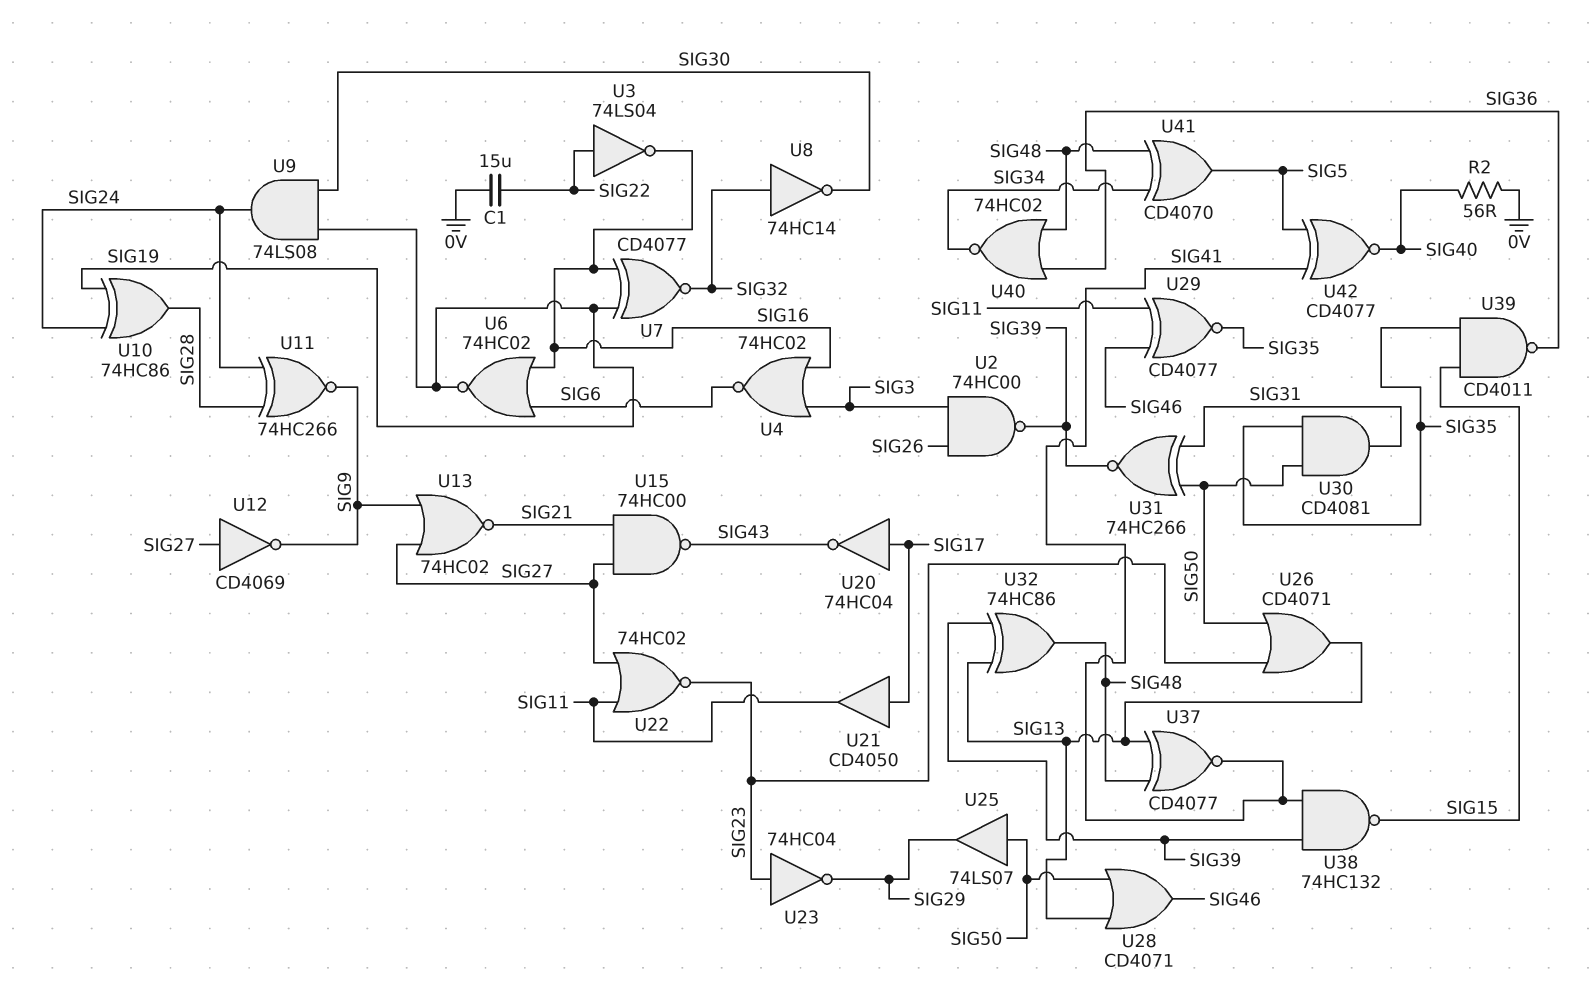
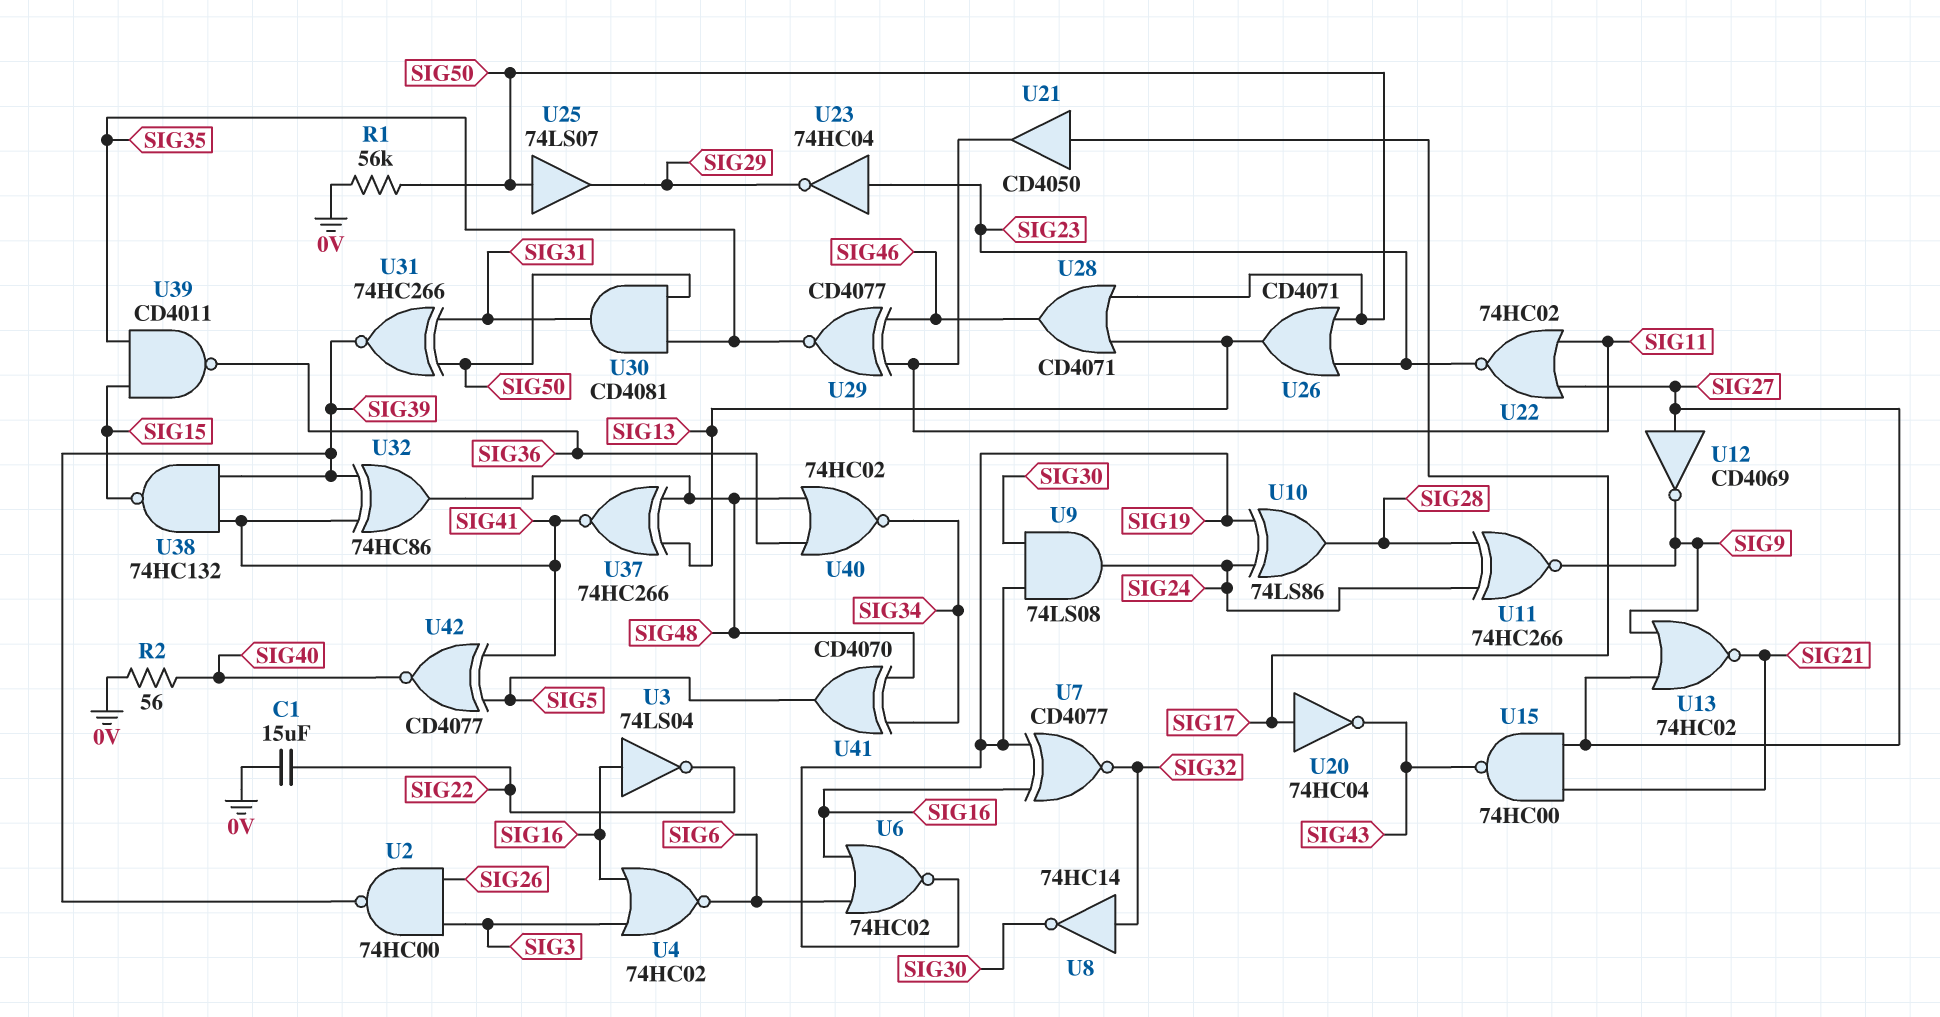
R1: none -> 56k (0V, SIG50)
U3: NOT 74LS04 (in SIG22, out SIG16) -> NOT 74LS04 (in SIG16, out SIG22)
U10: XOR 74HC86 (in SIG19, in SIG24, out SIG28) -> XOR 74LS86 (in SIG19, in SIG24, out SIG28)
U32: XOR 74HC86 (in SIG13, in SIG39, out SIG48) -> XOR 74HC86 (in SIG39, in SIG41, out SIG48)
U37: XNOR CD4077 (in SIG13, in SIG48, out SIG41) -> XNOR 74HC266 (in SIG13, in SIG48, out SIG41)

